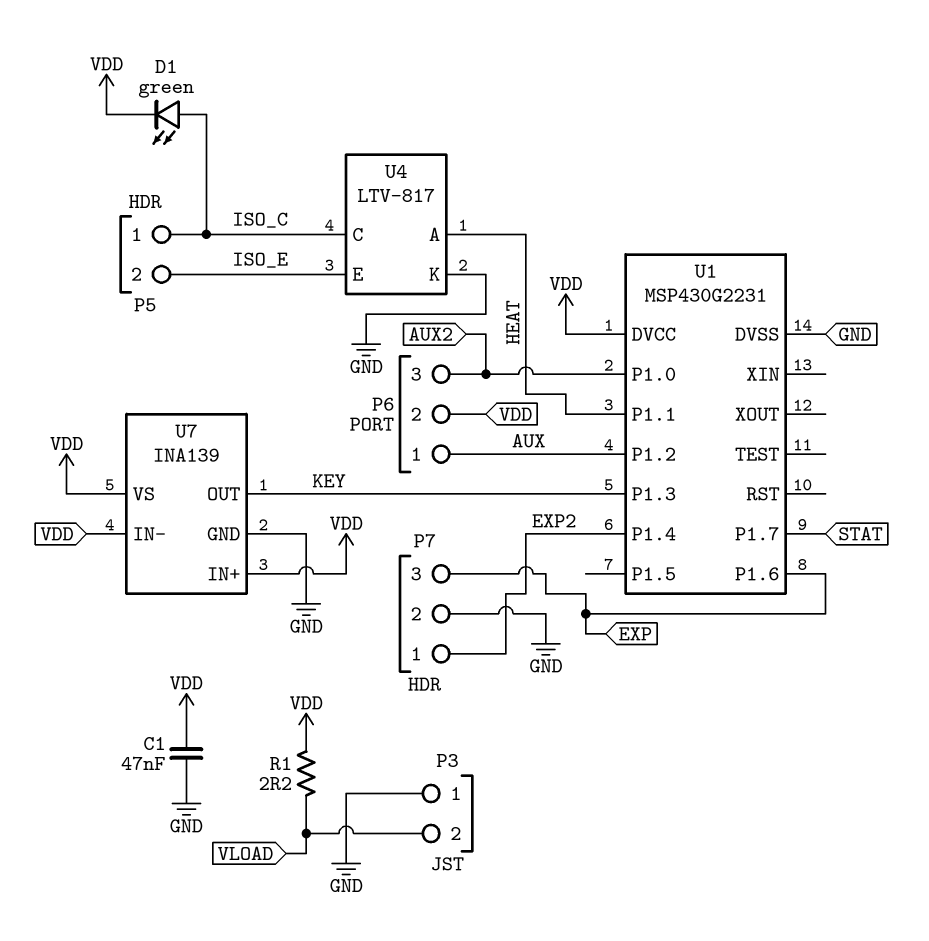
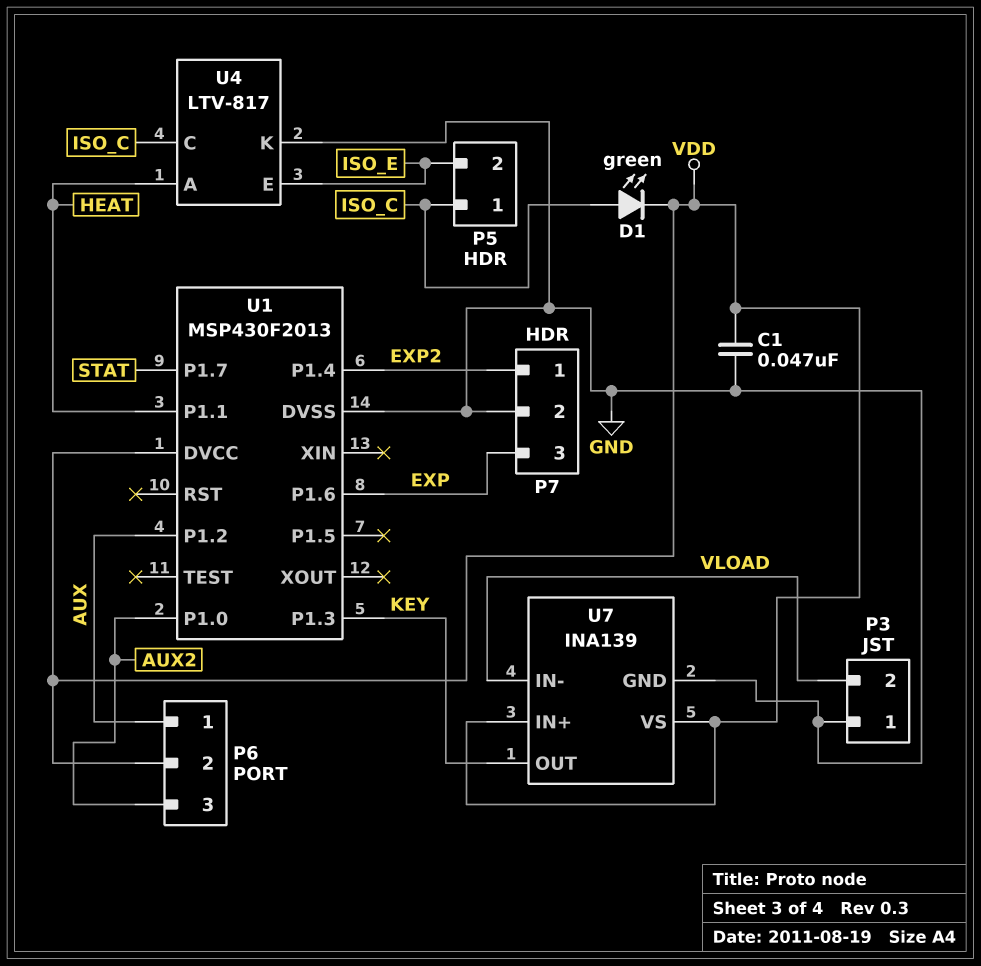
R1: 2.2 (VDD, VLOAD) -> none
U1: MSP430G2231 -> MSP430F2013
U7 pin IN-: VDD -> VLOAD

